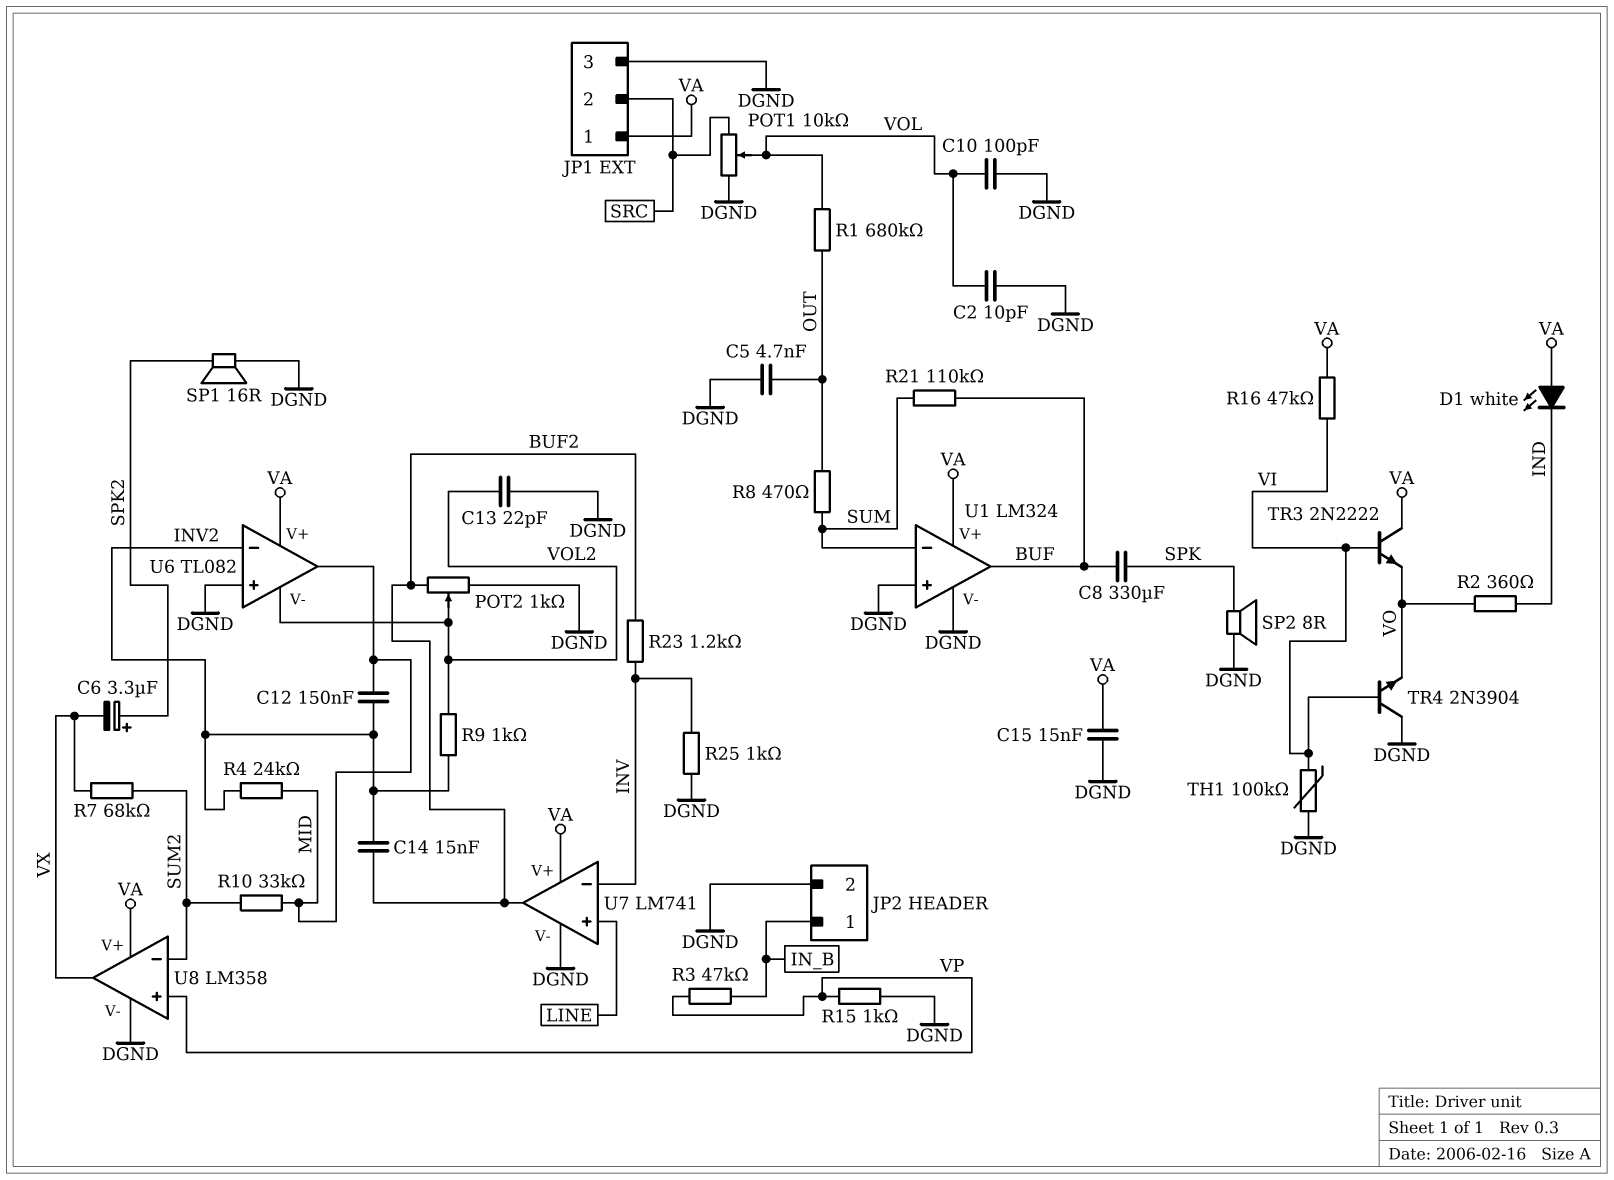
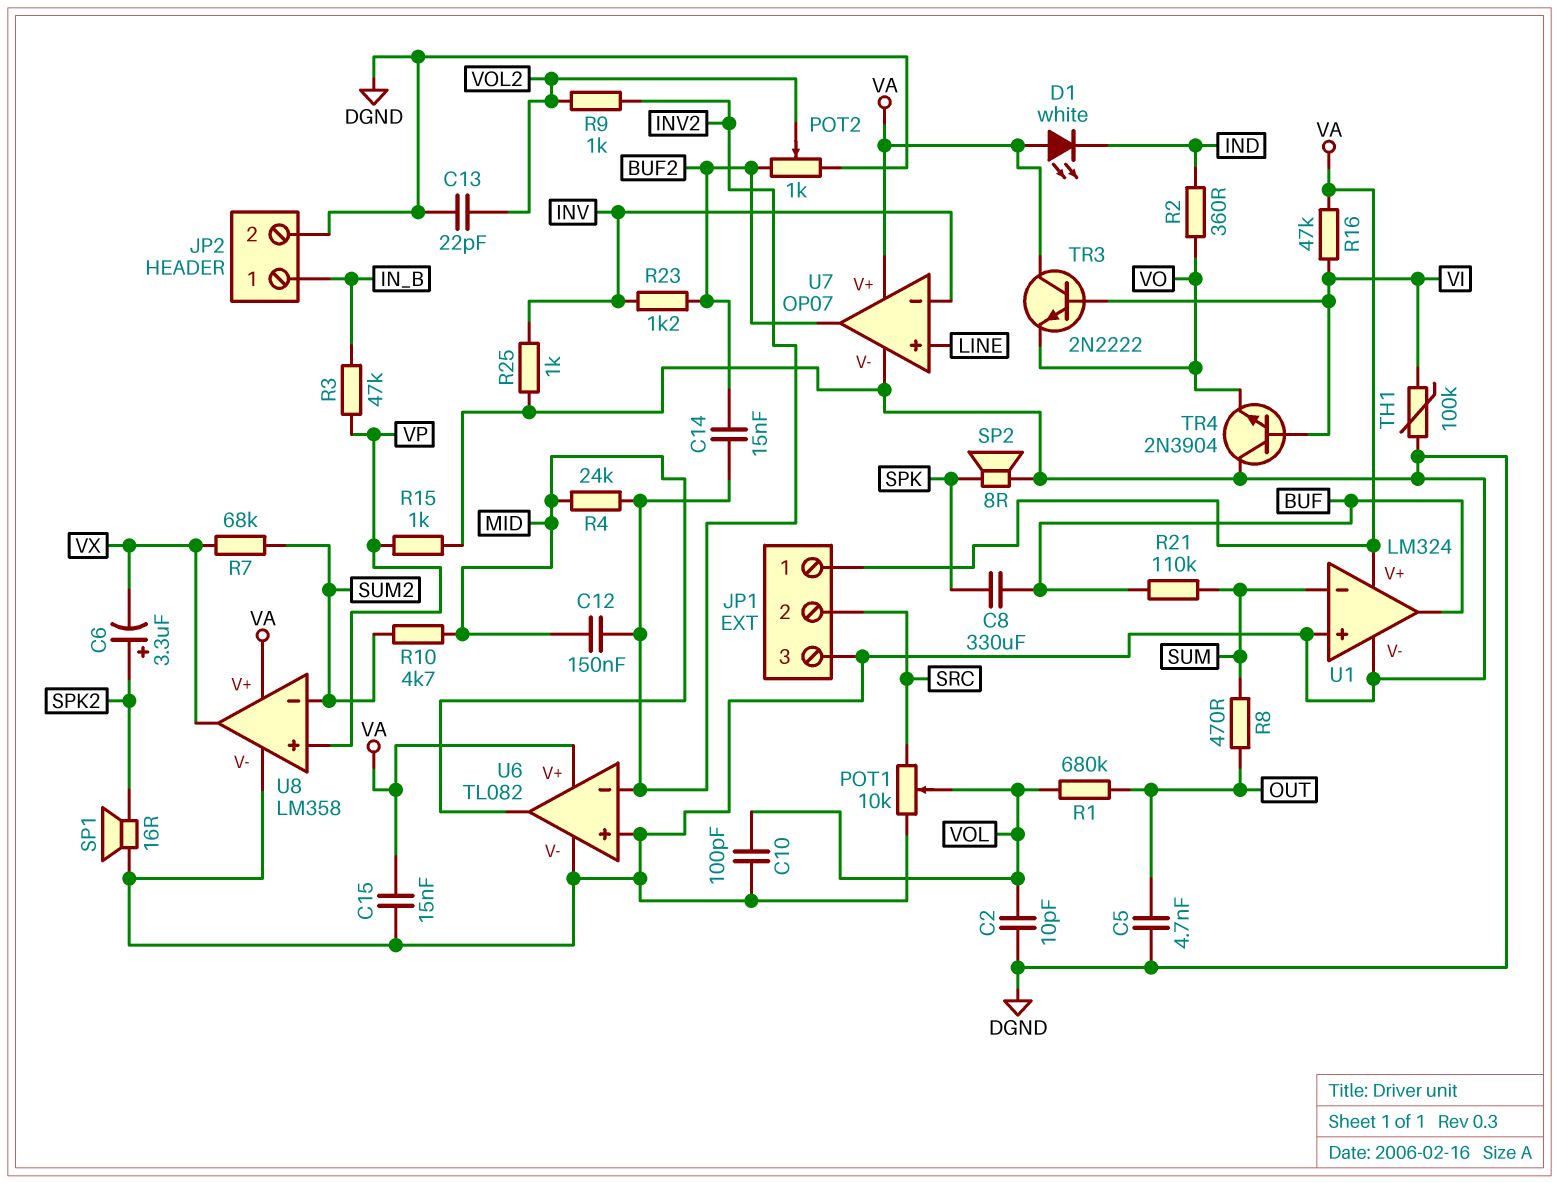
R10: 33k (MID, SUM2) -> 4.7k (MID, SUM2)
U6 pin V-: VOL2 -> DGND
U7: LM741 -> OP07

